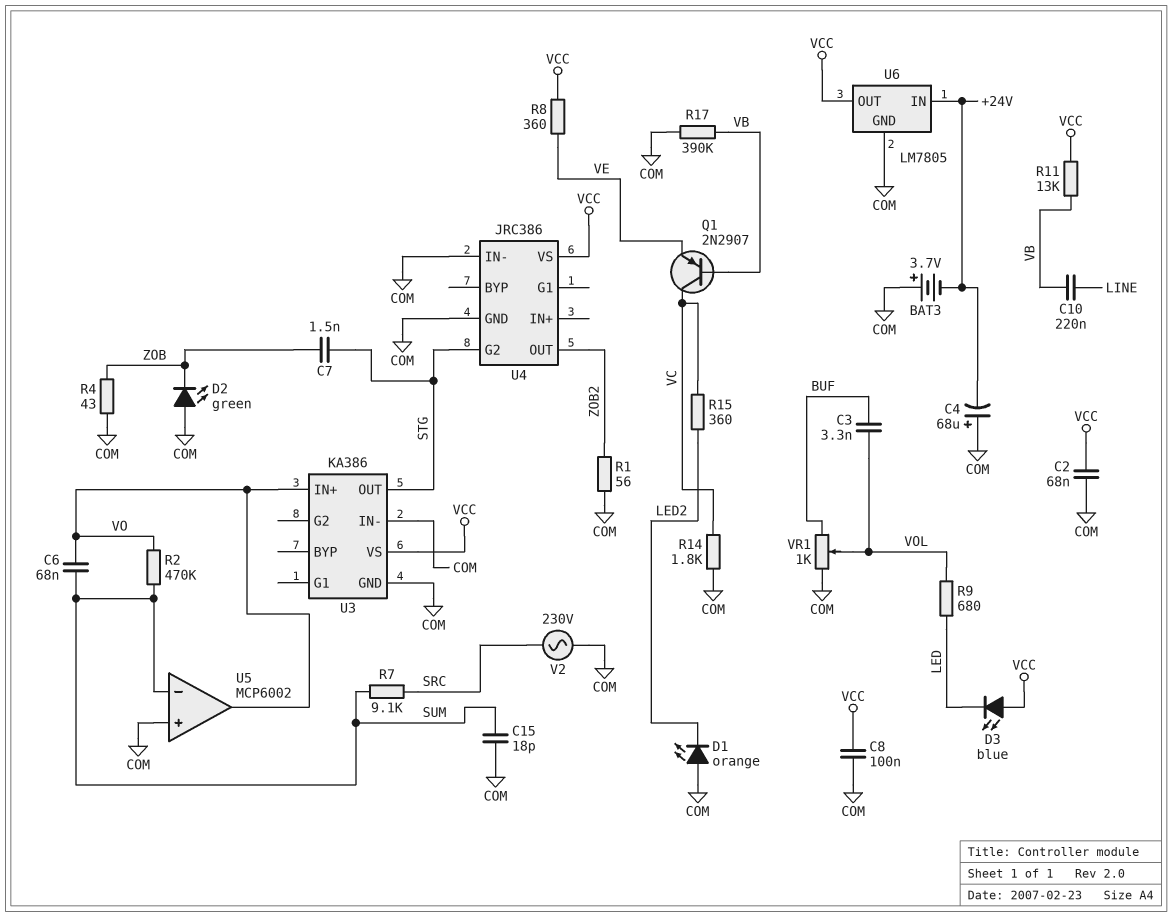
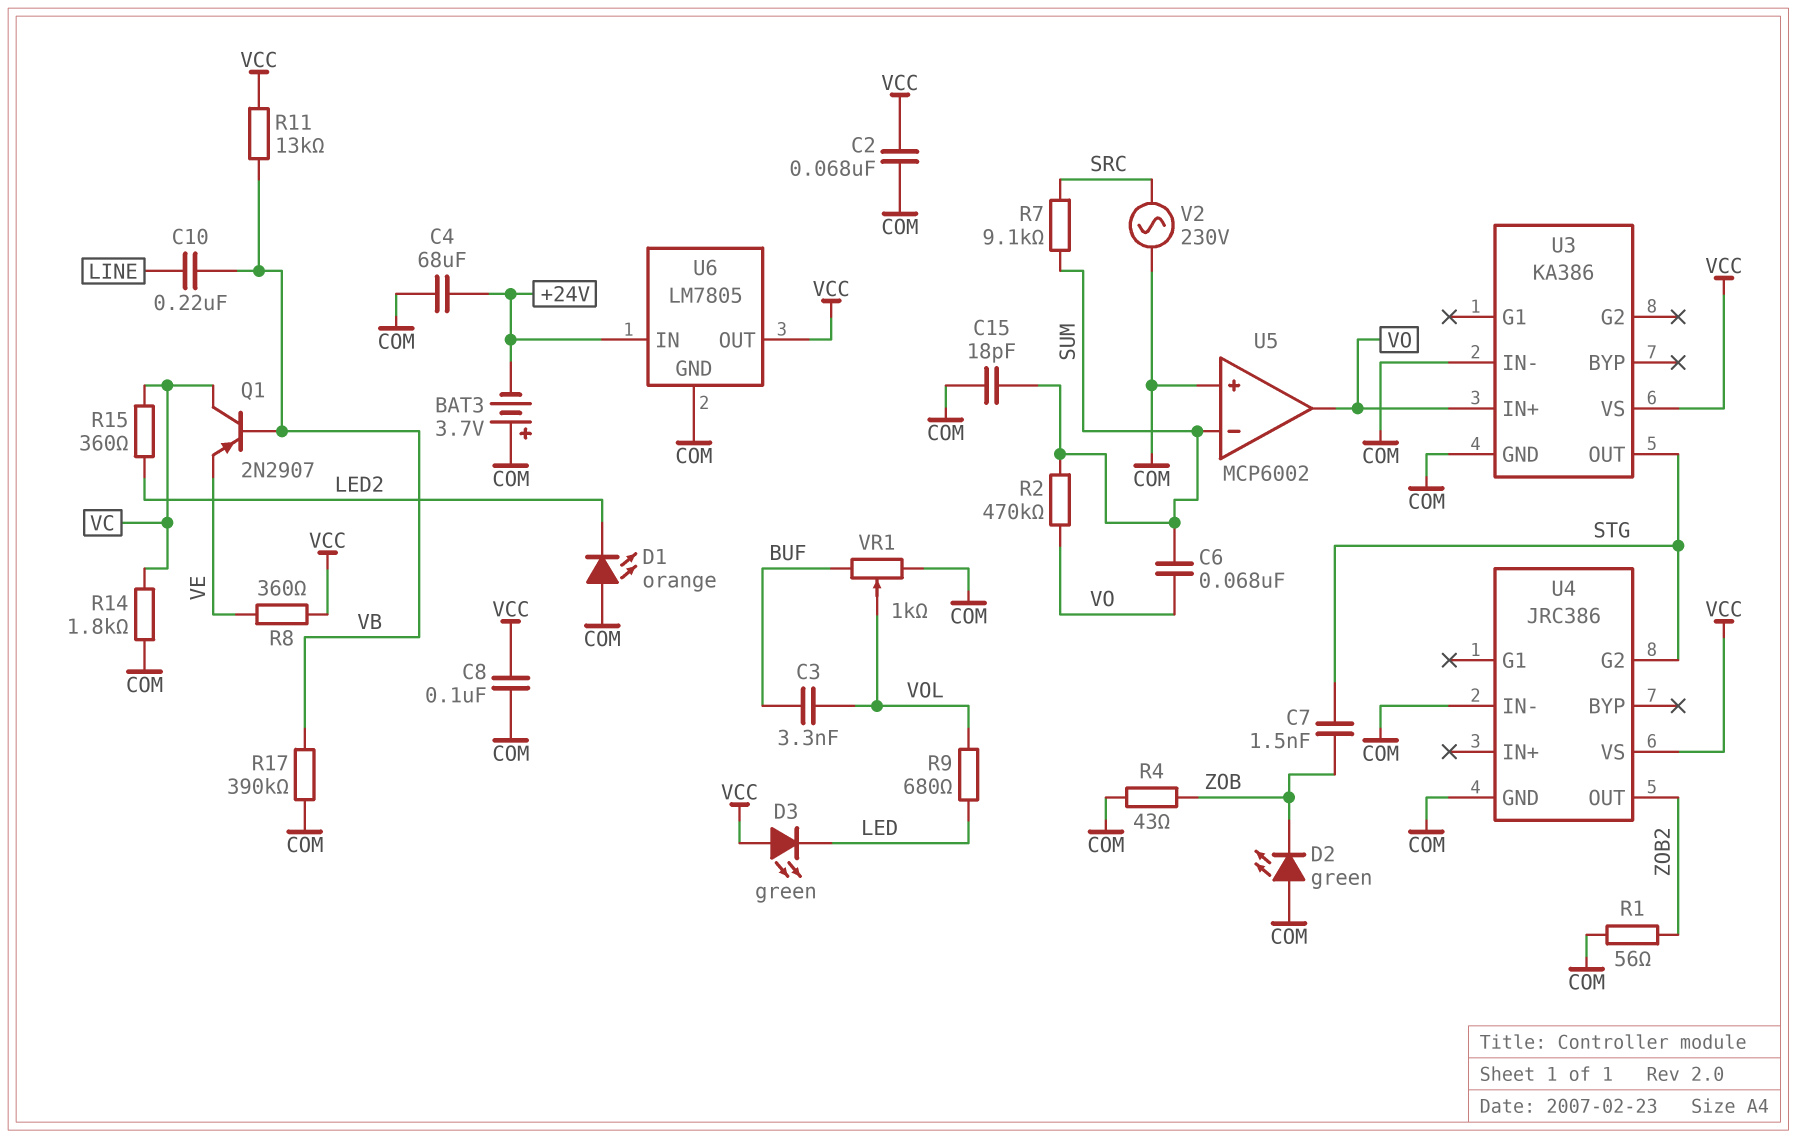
C4: 68uF (plus COM, minus +24V) -> 68uF (+24V, COM)
D3: LED blue (A VCC, K LED) -> LED green (A VCC, K LED)

